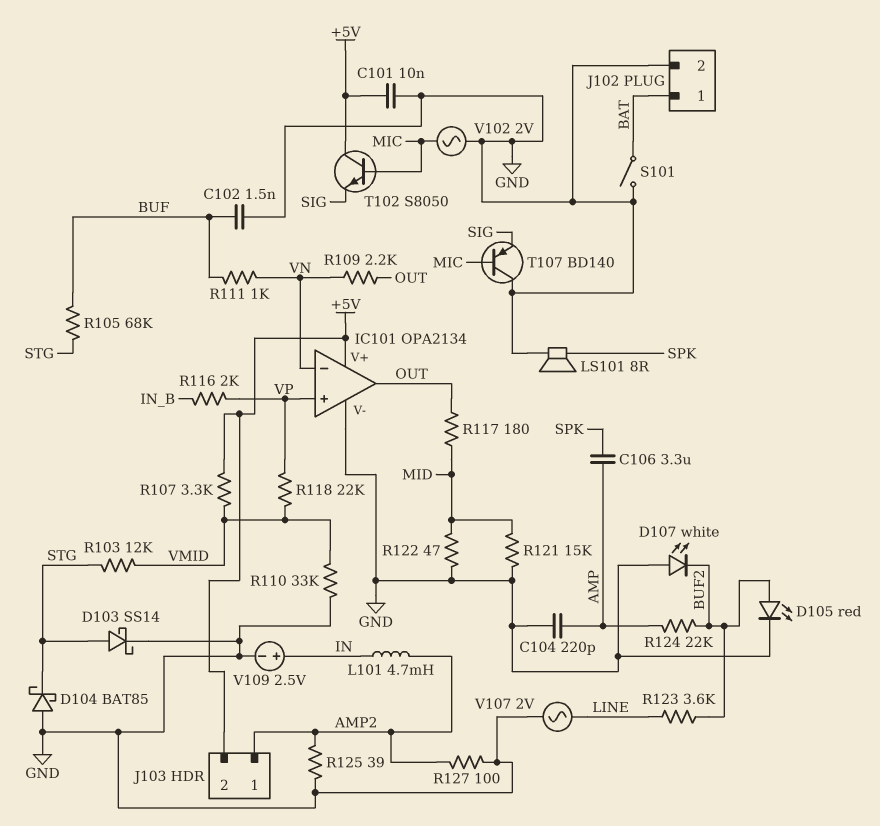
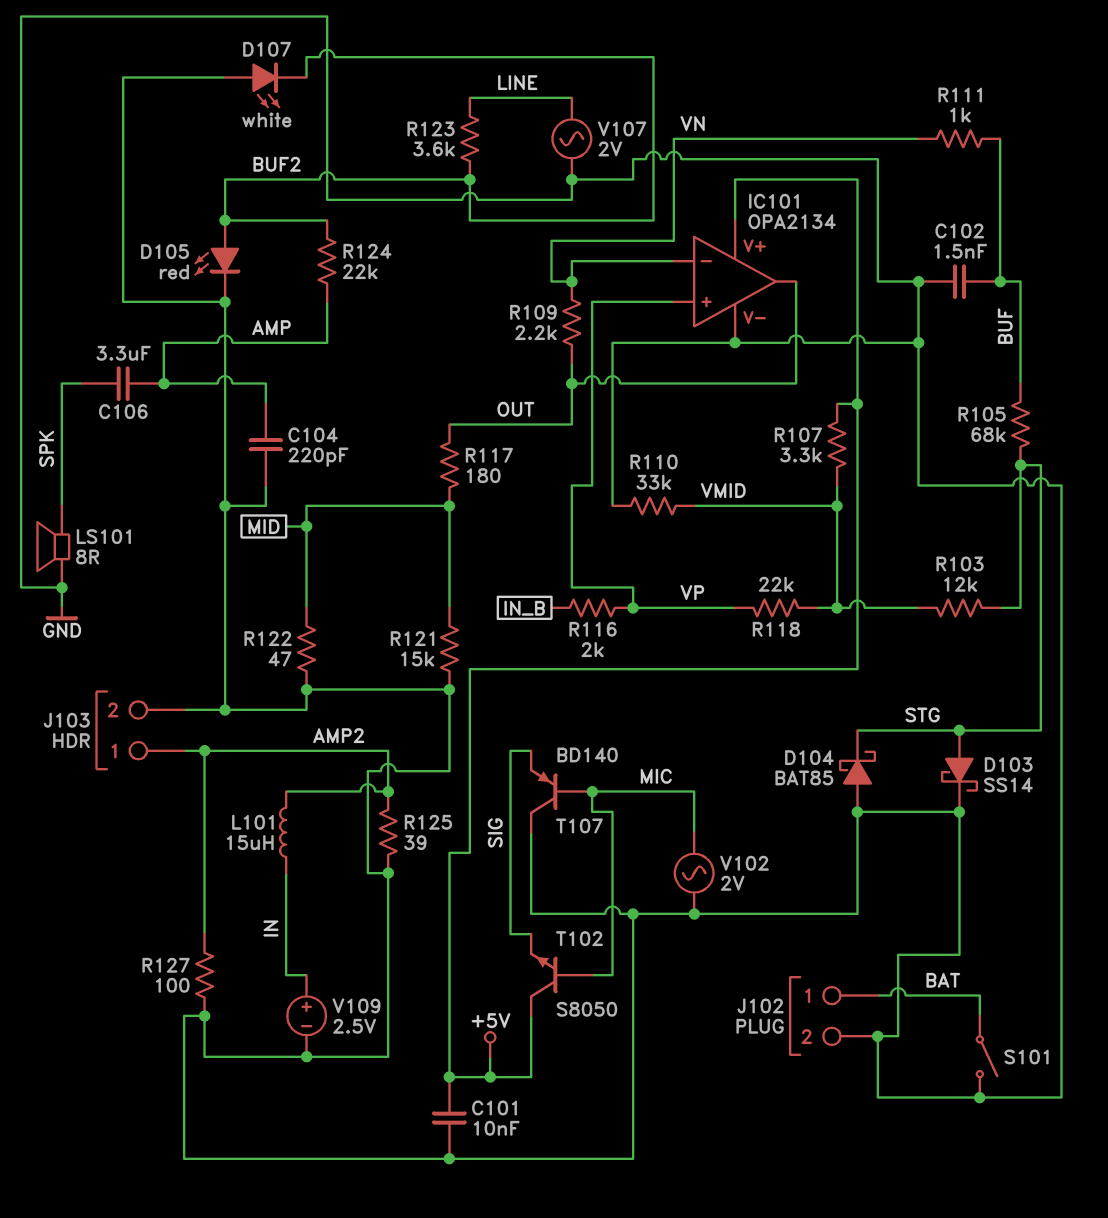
J103 pin 2: +5V -> GND
L101: 4.7mH (AMP2, IN) -> 15uH (AMP2, IN)

